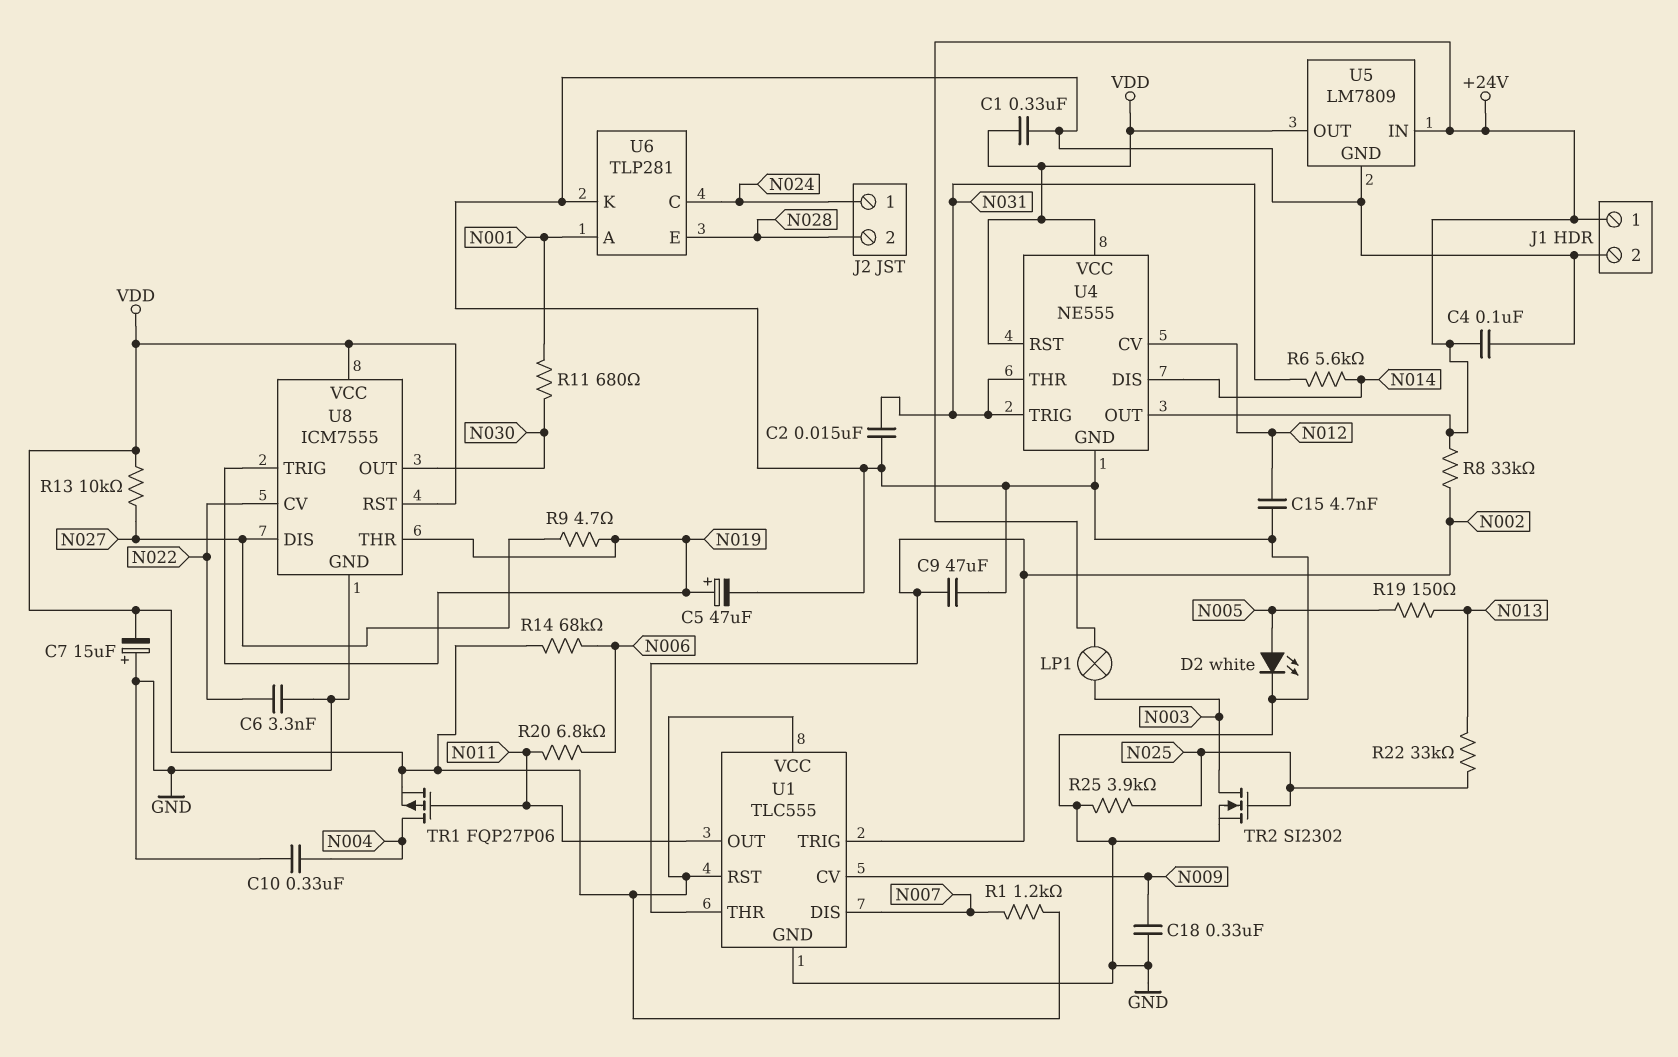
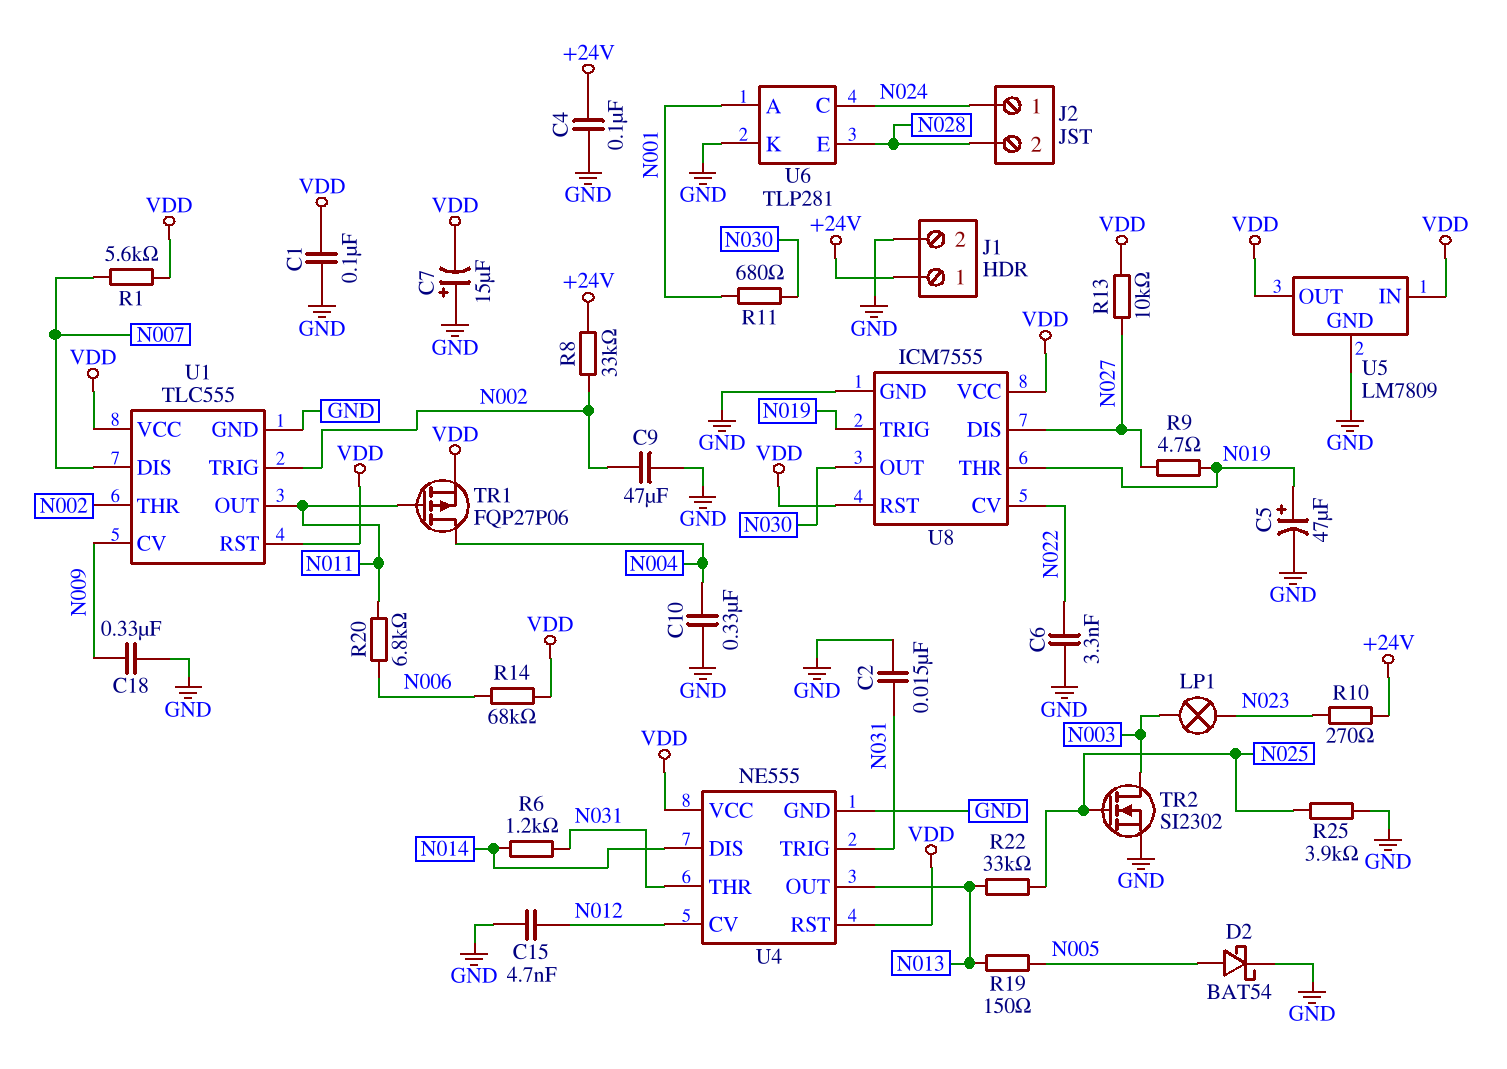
C1: 330nF (GND, VDD) -> 100nF (GND, VDD)
D2: LED white (A N005, K GND) -> schottky BAT54 (A N005, K GND)
LP1: lamp (+24V, N003) -> lamp (N003, N023)
R1: 1.2k (N007, VDD) -> 5.6k (N007, VDD)
R6: 5.6k (N014, N031) -> 1.2k (N014, N031)
R10: none -> 270 (+24V, N023)
U4 pin OUT: +24V -> N013
U5 pin IN: +24V -> VDD

